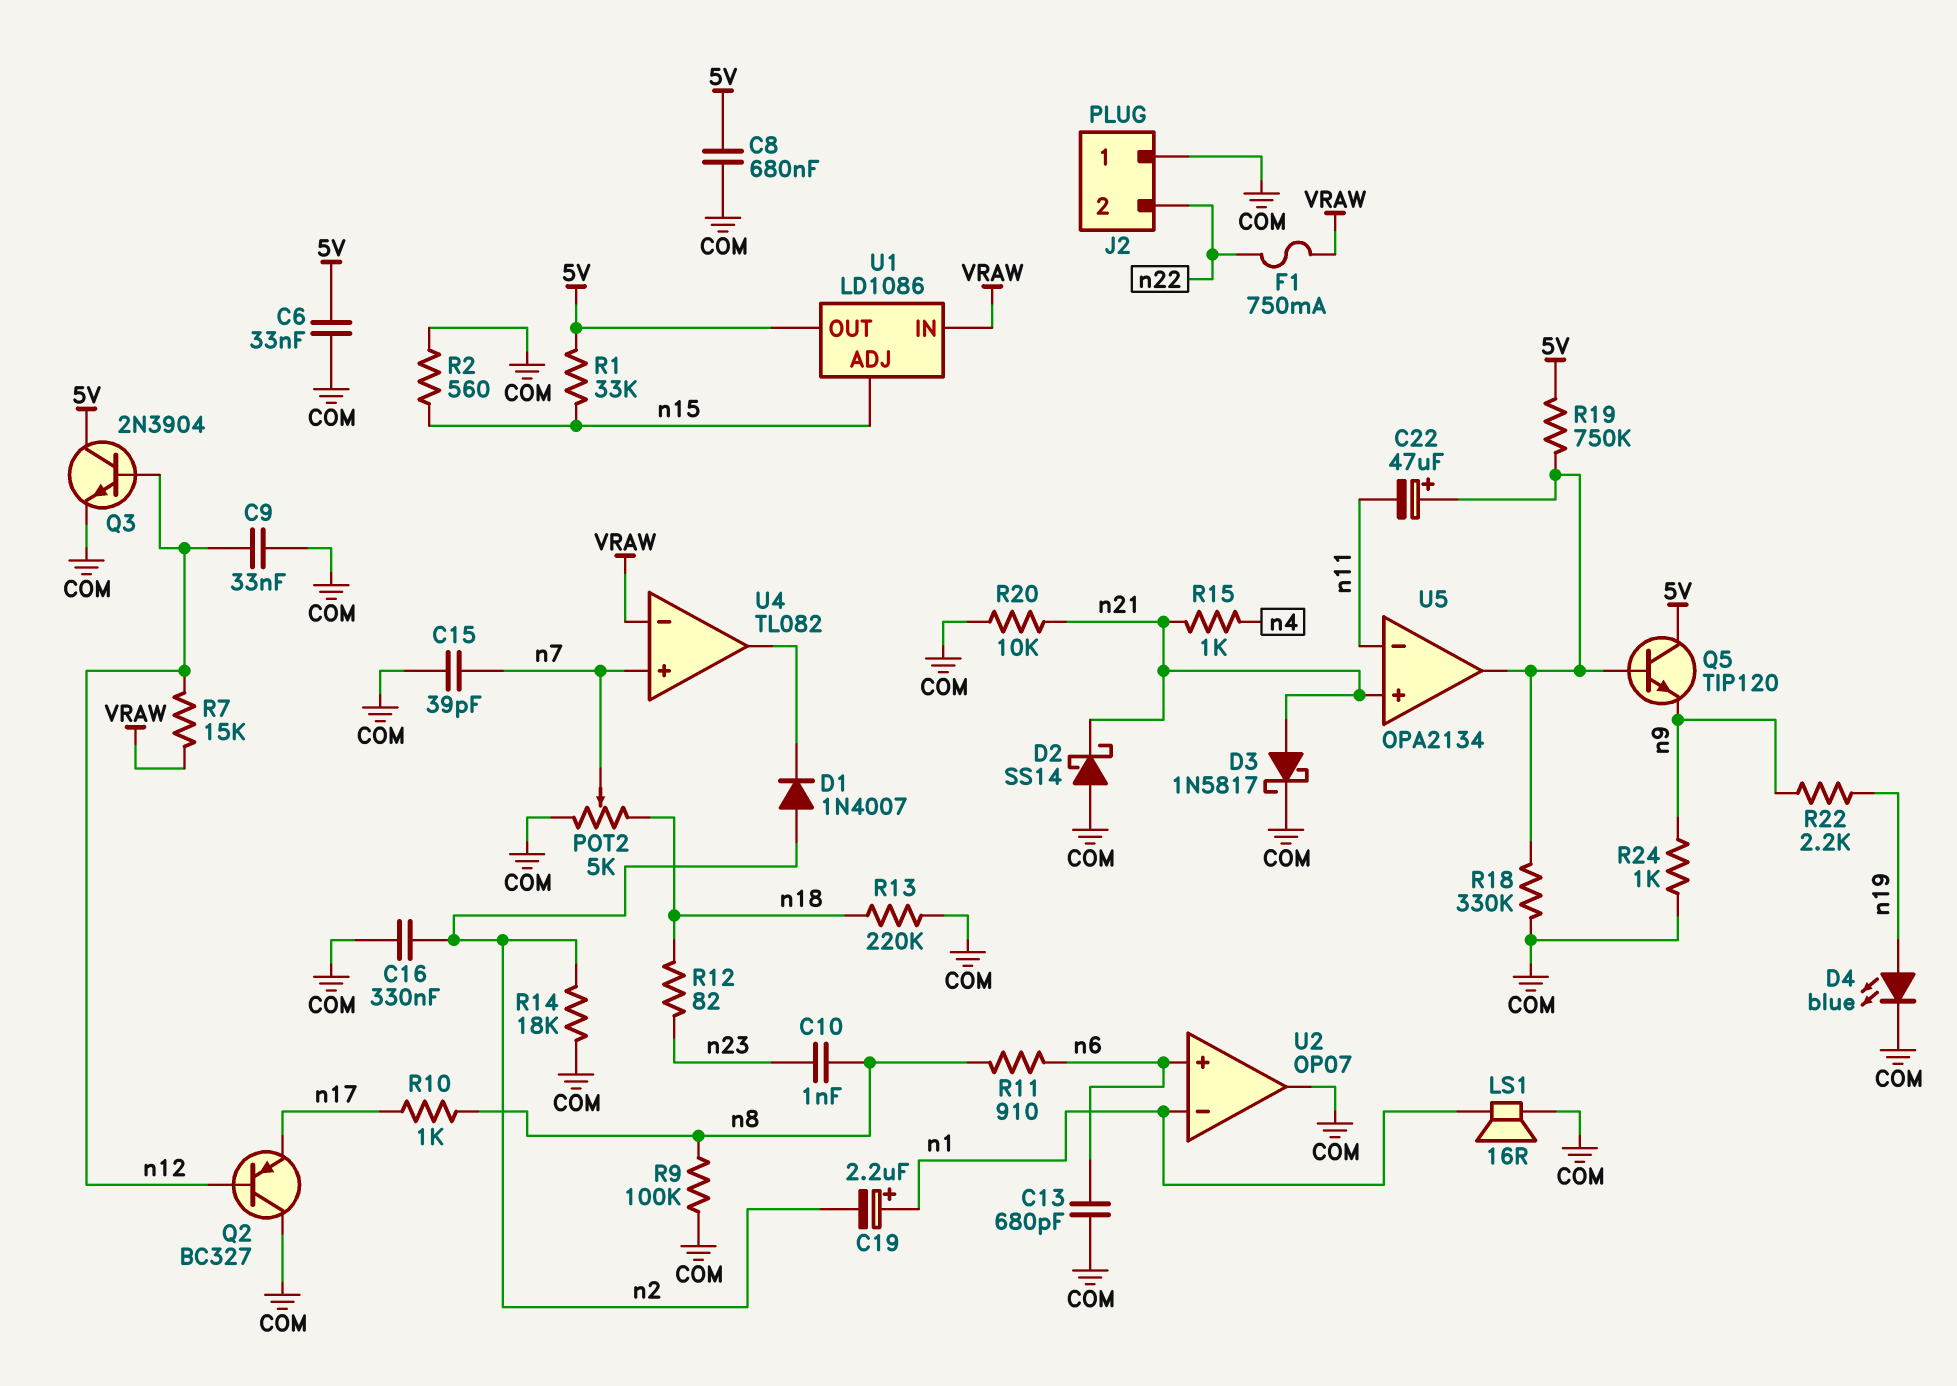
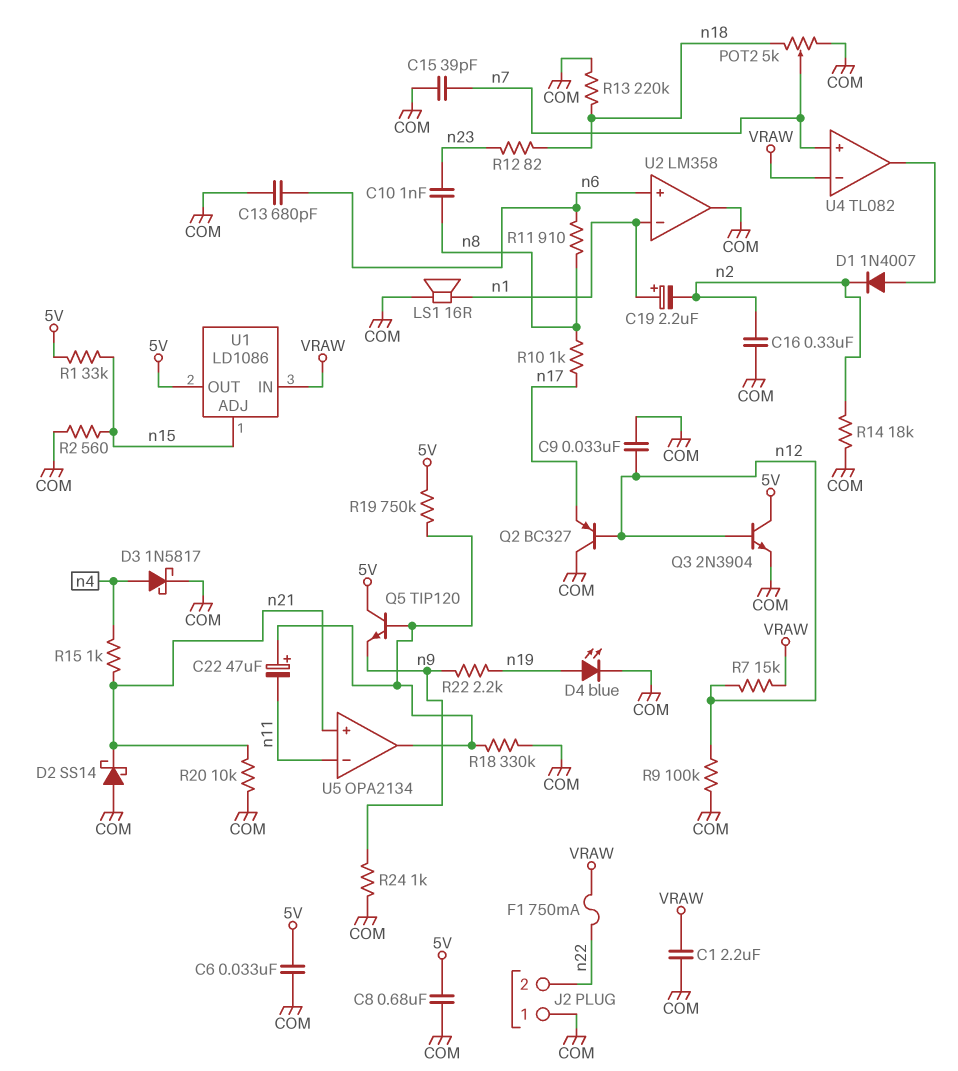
C1: none -> 2.2uF (COM, VRAW)
D1: diode 1N4007 (A n2, K U4/out) -> diode 1N4007 (A U4/out, K n2)
D3: schottky 1N5817 (A n21, K COM) -> schottky 1N5817 (A n4, K COM)
R9: 100k (COM, n8) -> 100k (COM, n12)
U2: OP07 -> LM358

